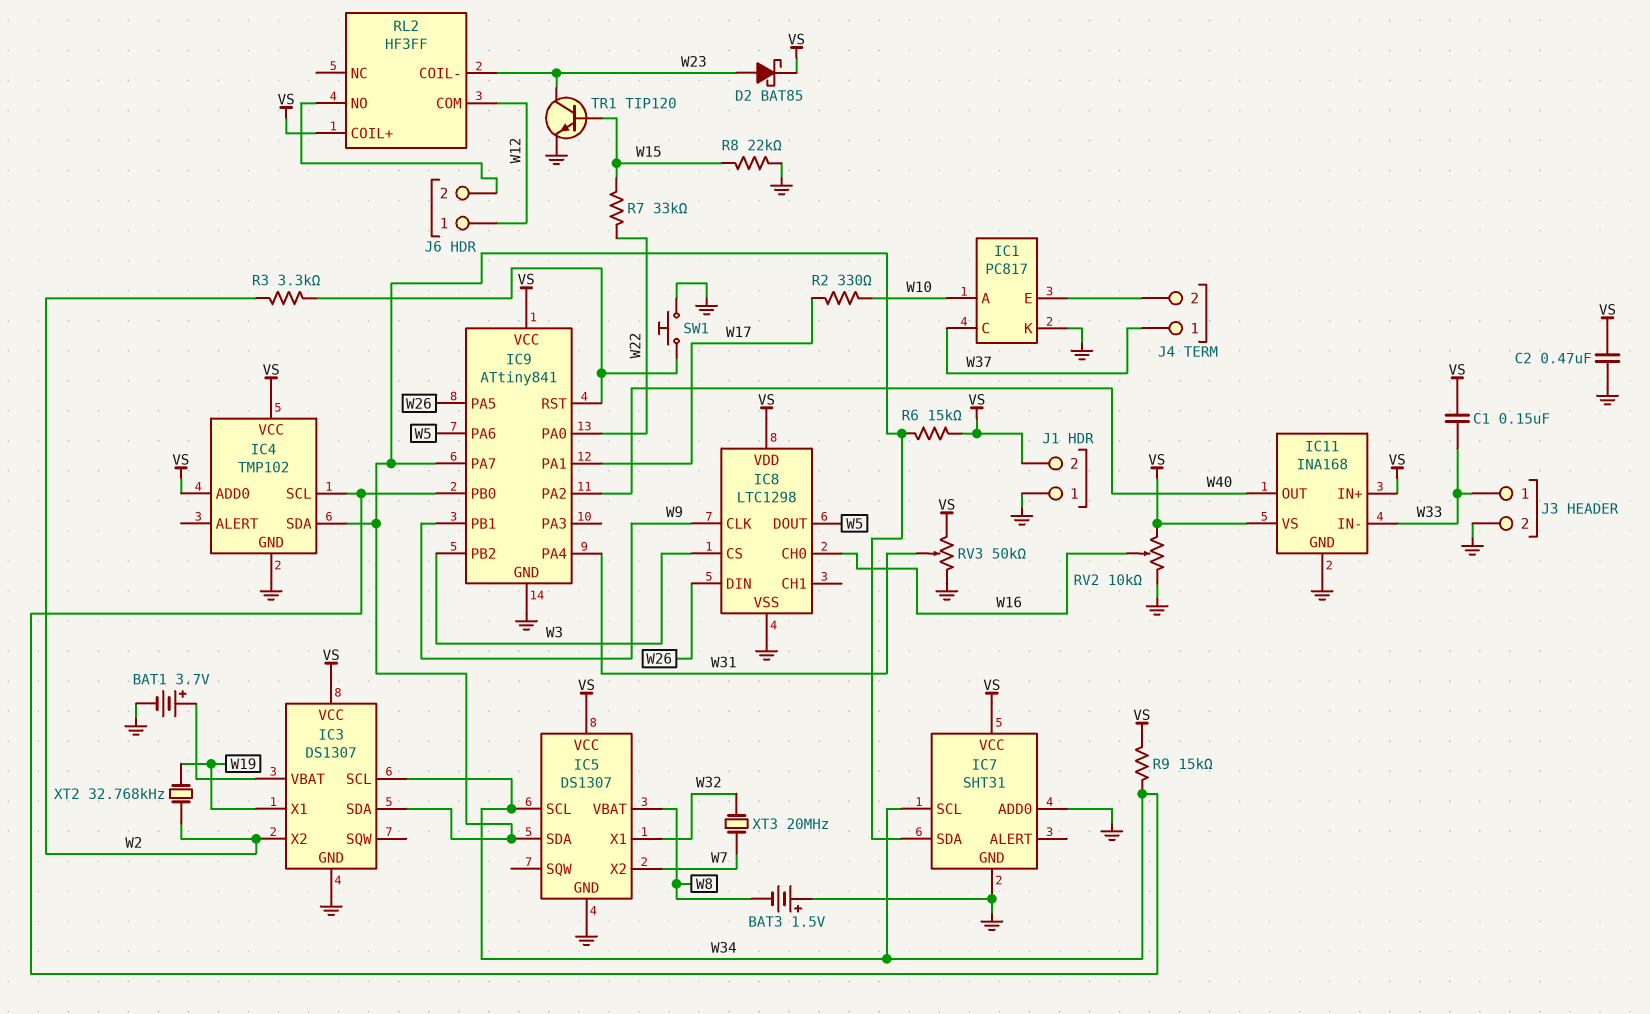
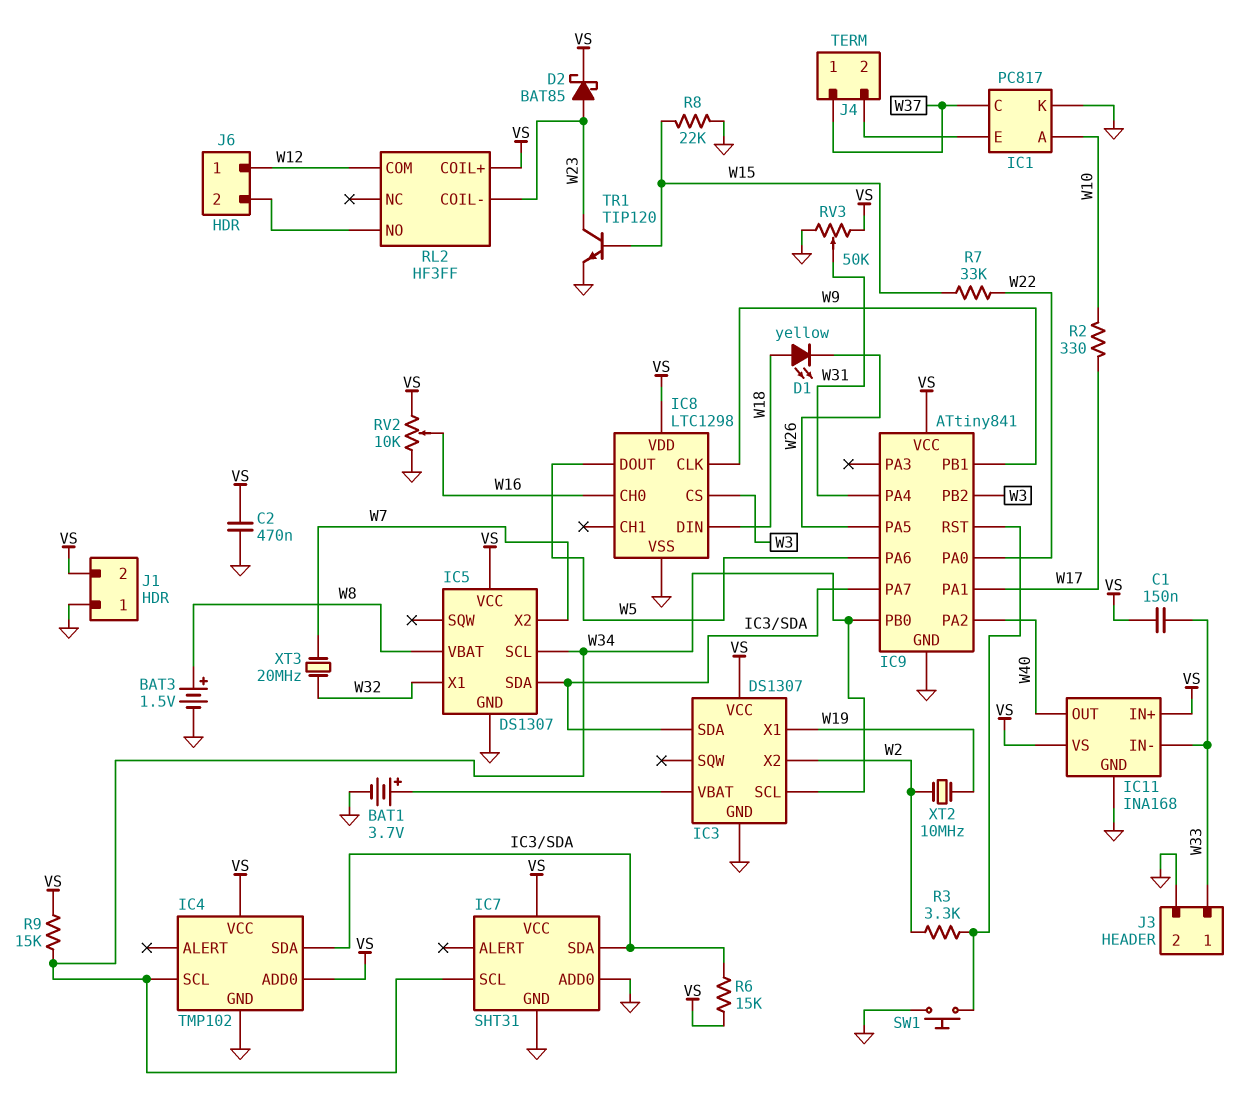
BAT3: 1.5V (plus GND, minus W8) -> 1.5V (plus W8, minus GND)
D1: none -> LED yellow (A W18, K W26)
IC8 pin DIN: W26 -> W18
XT2: 32.768kHz (W2, W19) -> 10MHz (W2, W19)

